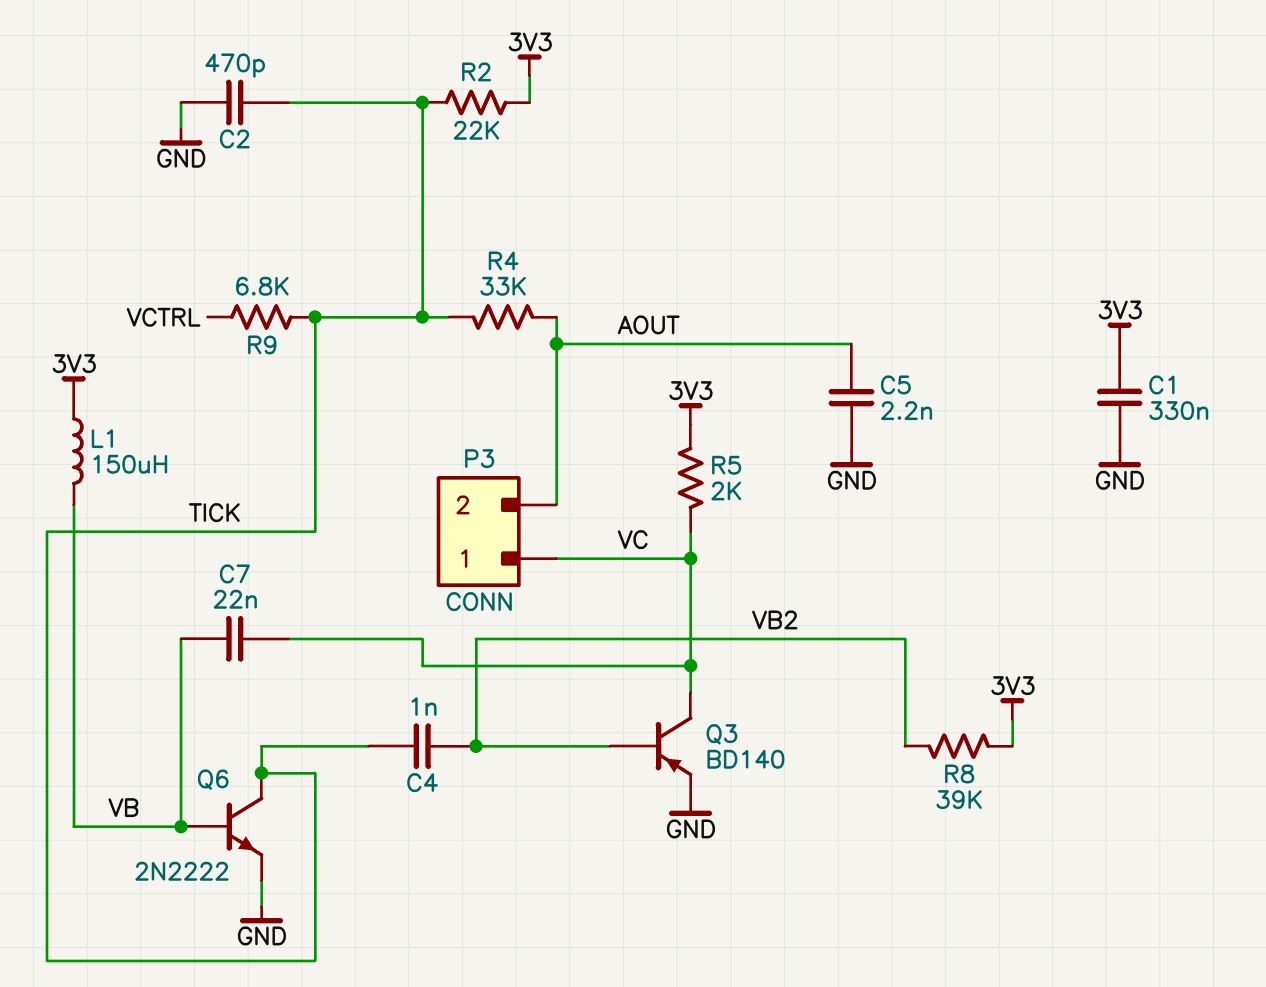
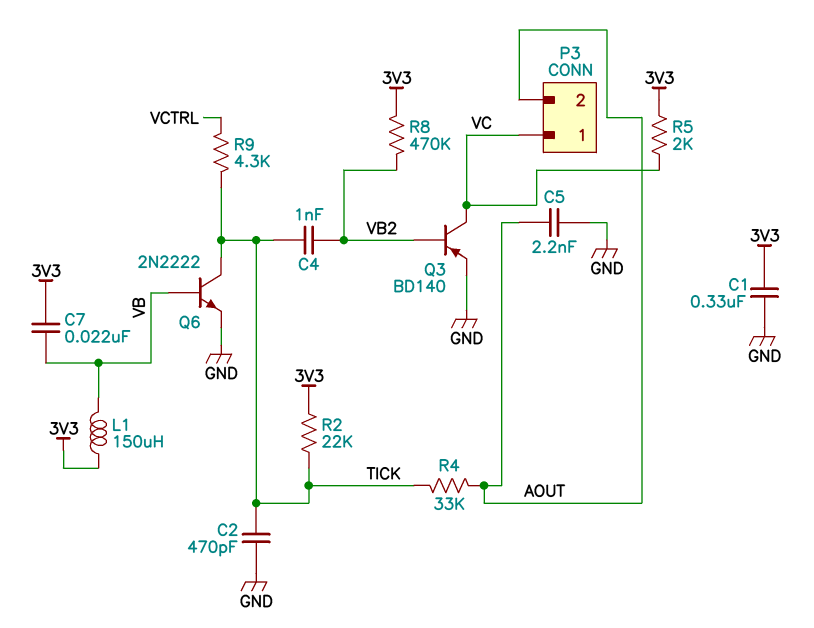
C7: 22nF (VB, VC) -> 22nF (3V3, VB)
R8: 39k (3V3, VB2) -> 470k (3V3, VB2)
R9: 6.8k (TICK, VCTRL) -> 4.3k (TICK, VCTRL)

